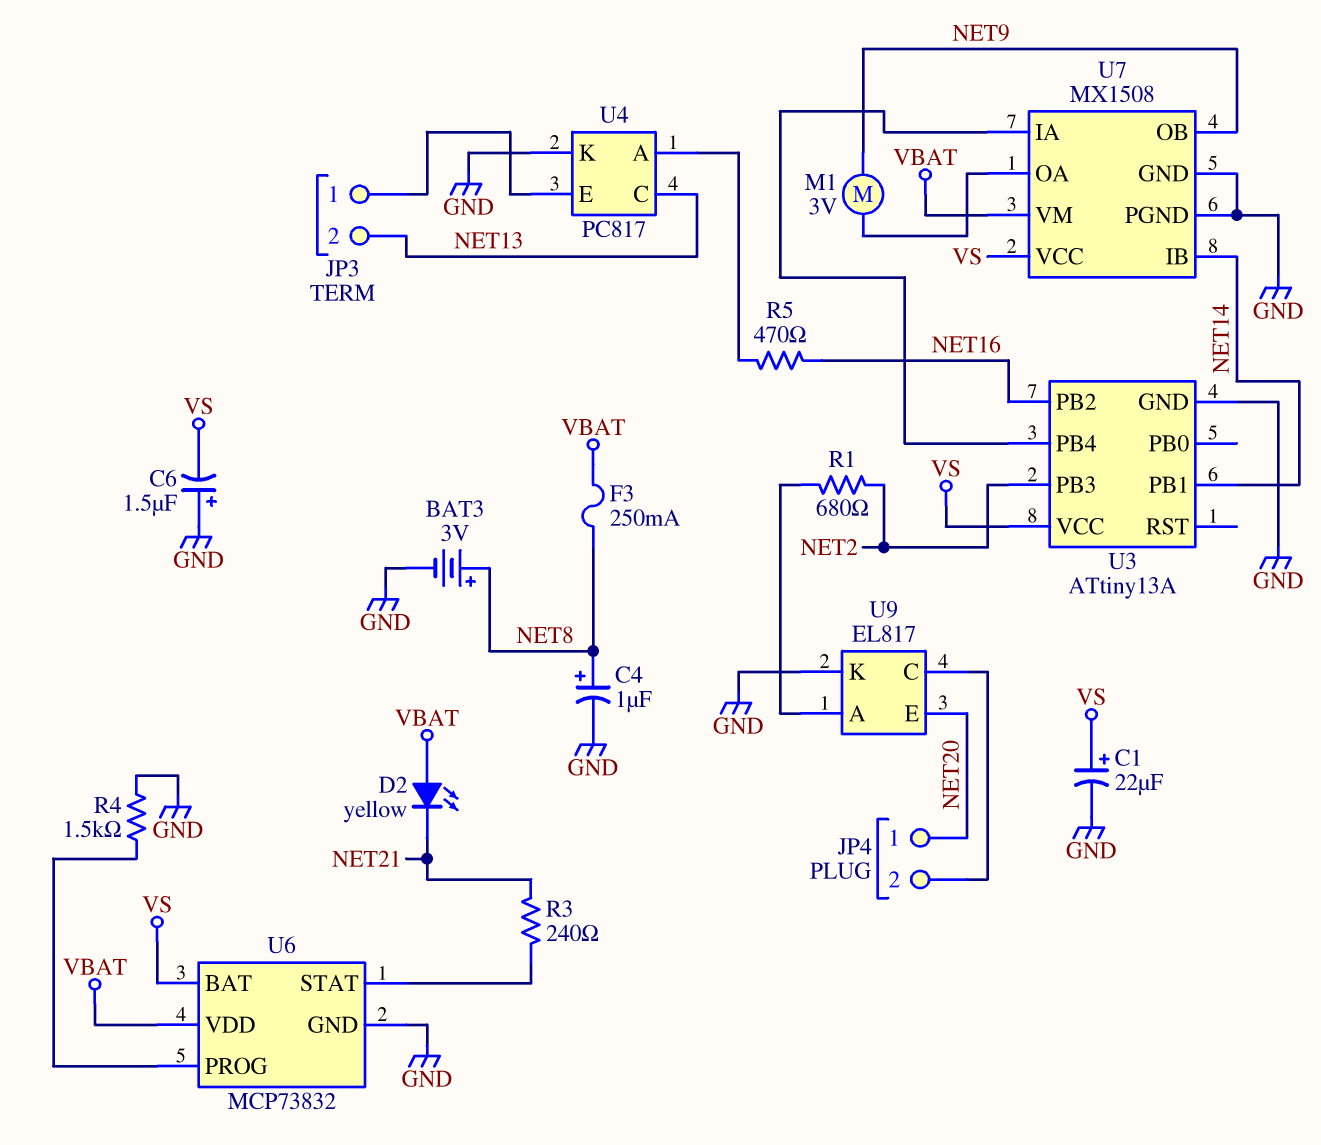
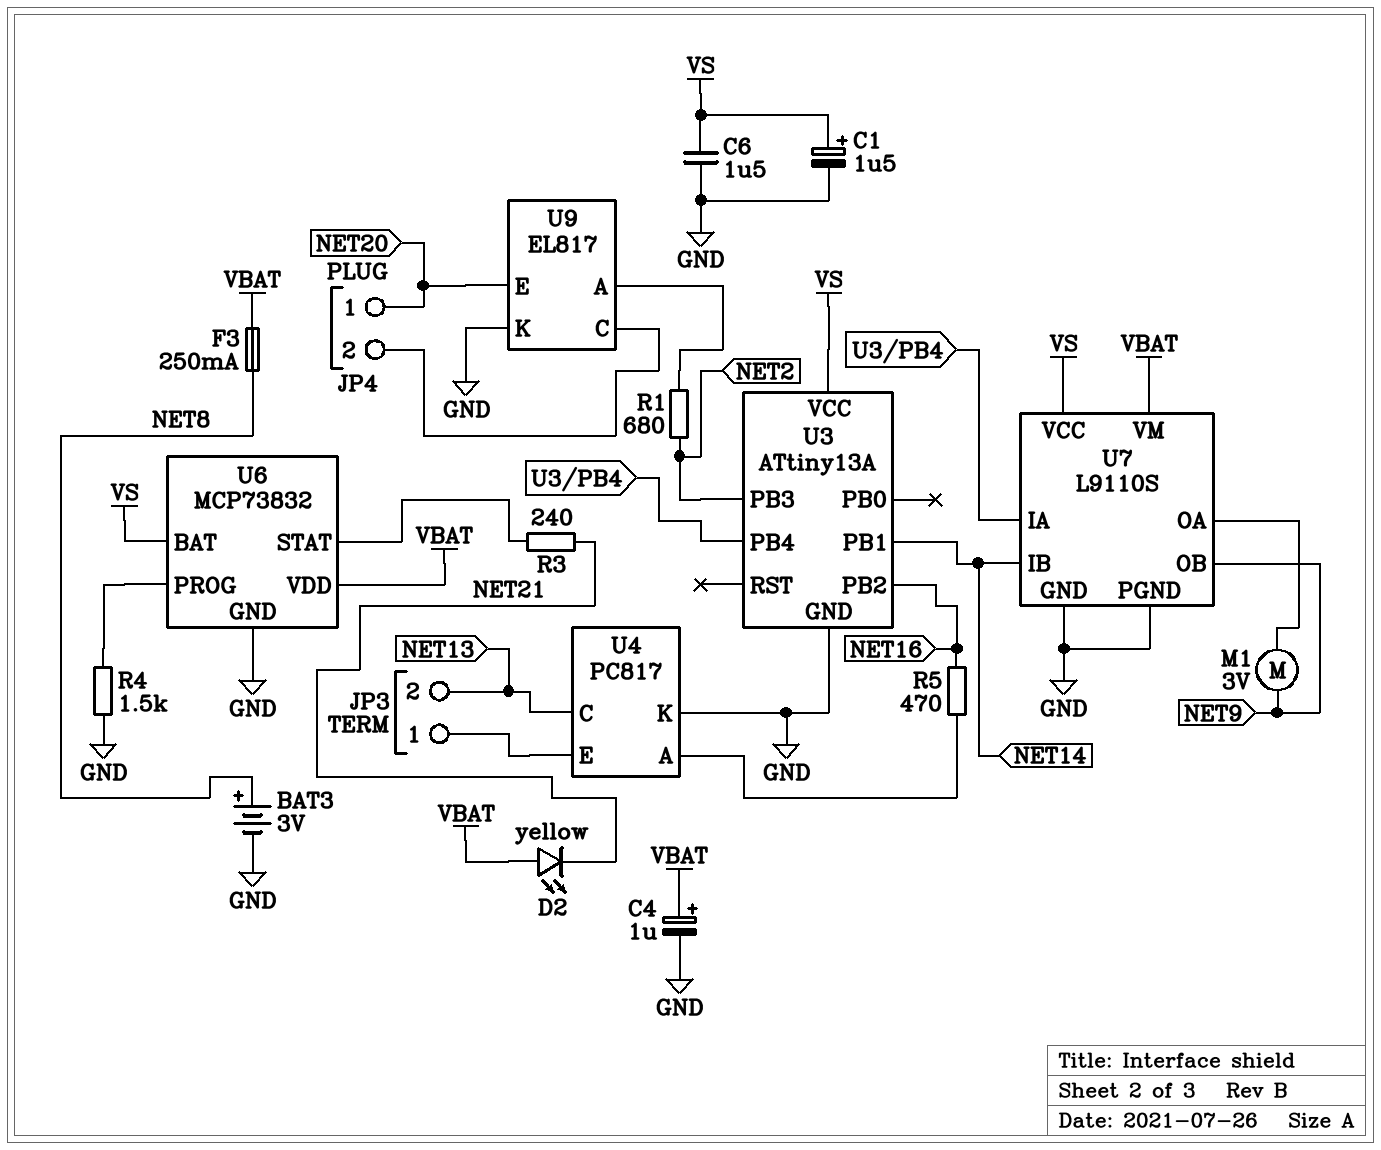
C1: 22uF (plus VS, minus GND) -> 1.5uF (plus VS, minus GND)
C4: 1uF (plus NET8, minus GND) -> 1uF (plus VBAT, minus GND)
C6: 1.5uF (plus GND, minus VS) -> 1.5uF (GND, VS)
U7: MX1508 -> L9110S

